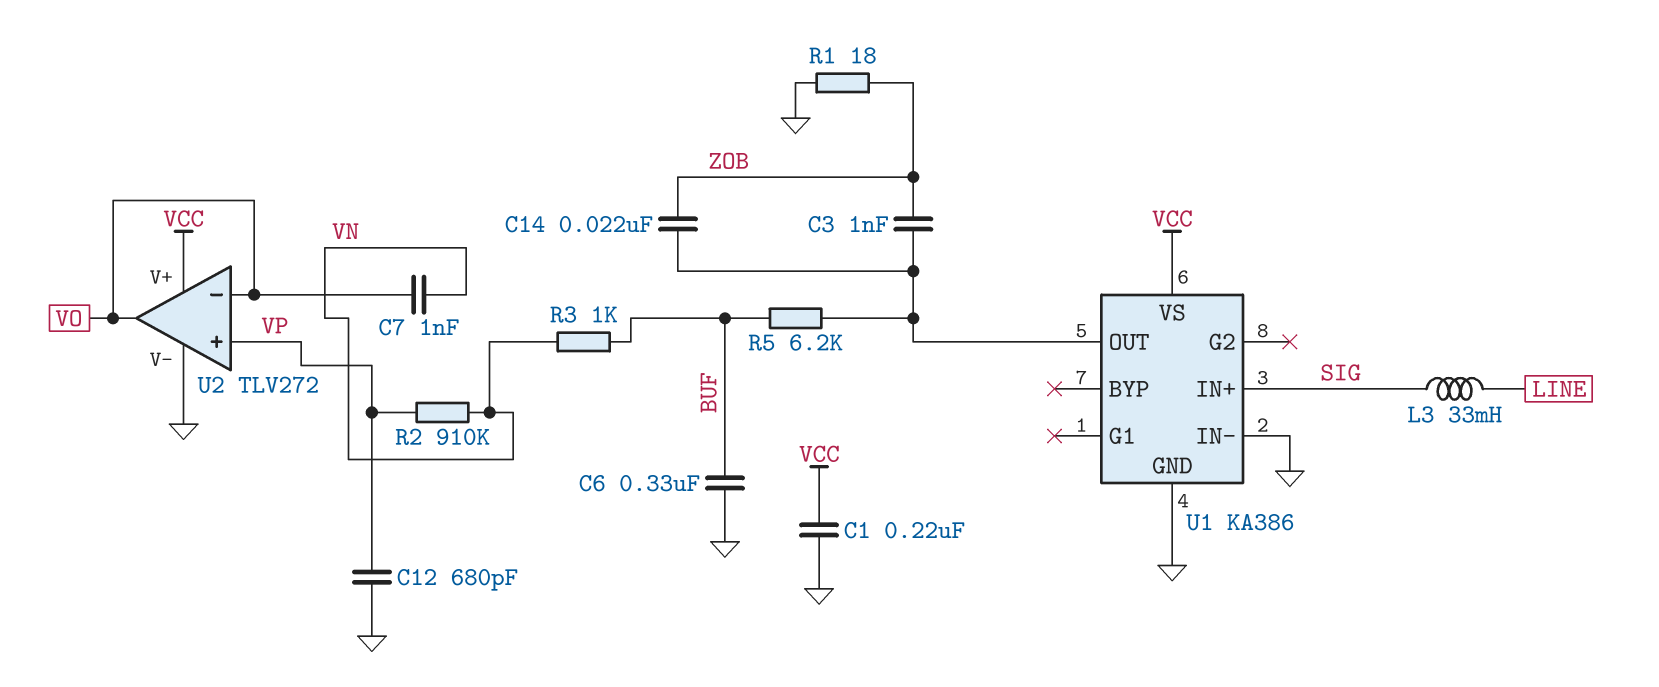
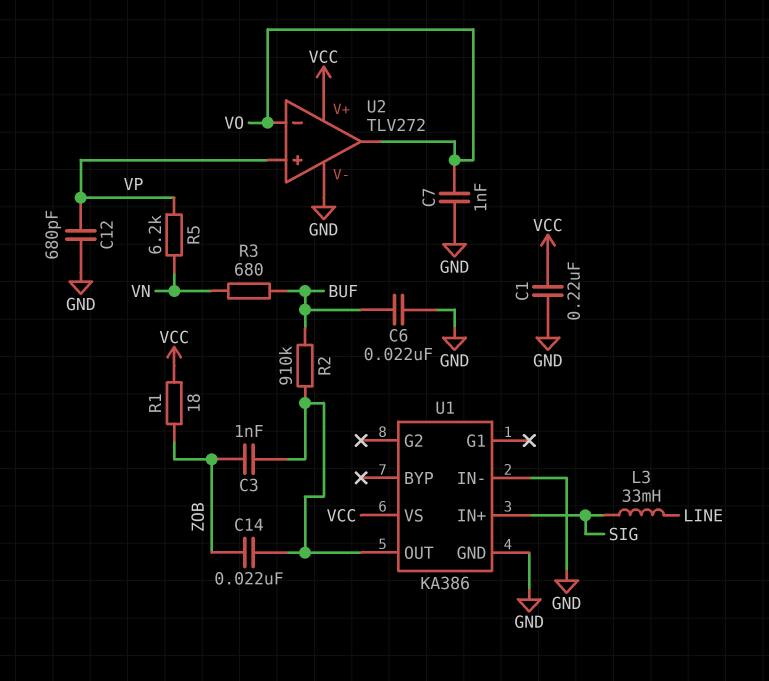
C6: 330nF (BUF, GND) -> 22nF (BUF, GND)
C7: 1nF (VN, VO) -> 1nF (GND, VO)
R1: 18 (GND, ZOB) -> 18 (VCC, ZOB)
R2: 910k (VN, VP) -> 910k (BUF, U1/OUT)
R3: 1k (BUF, VN) -> 680 (BUF, VN)
R5: 6.2k (BUF, U1/OUT) -> 6.2k (VN, VP)

